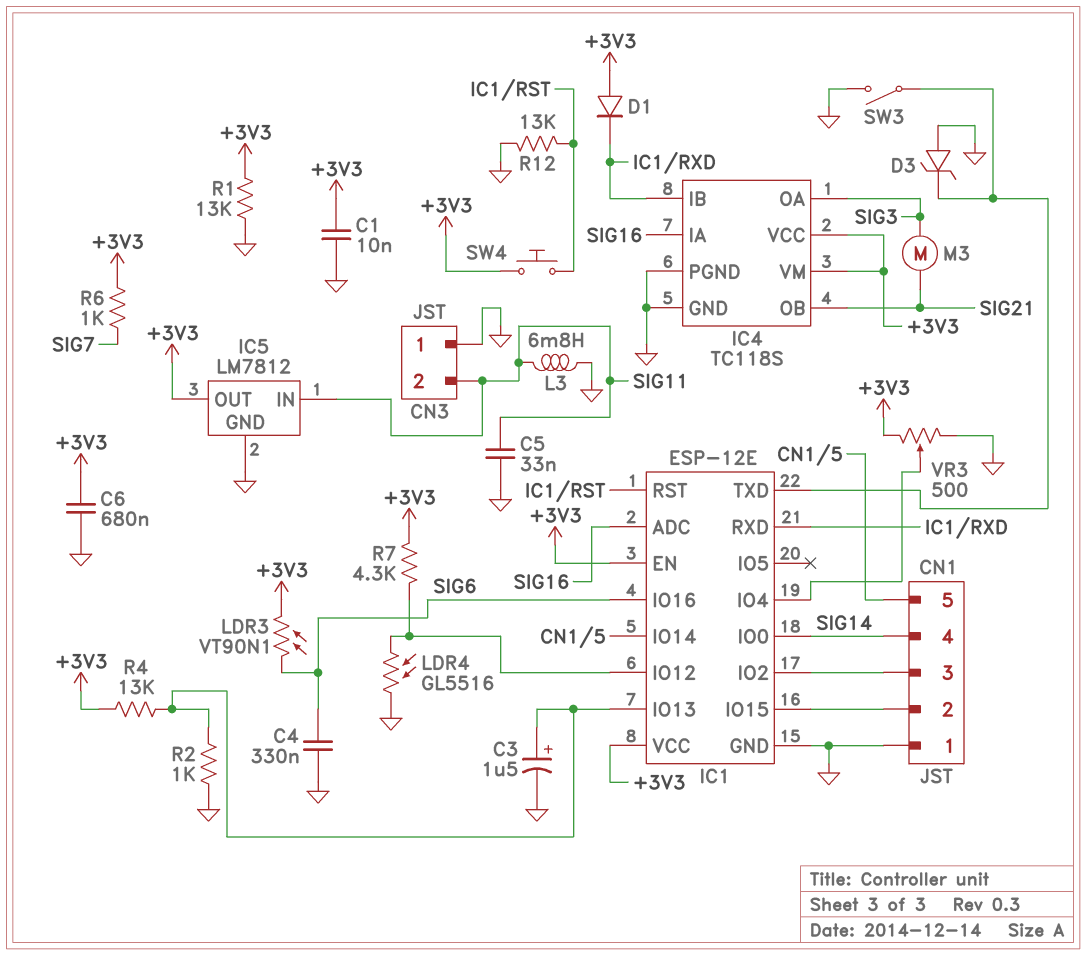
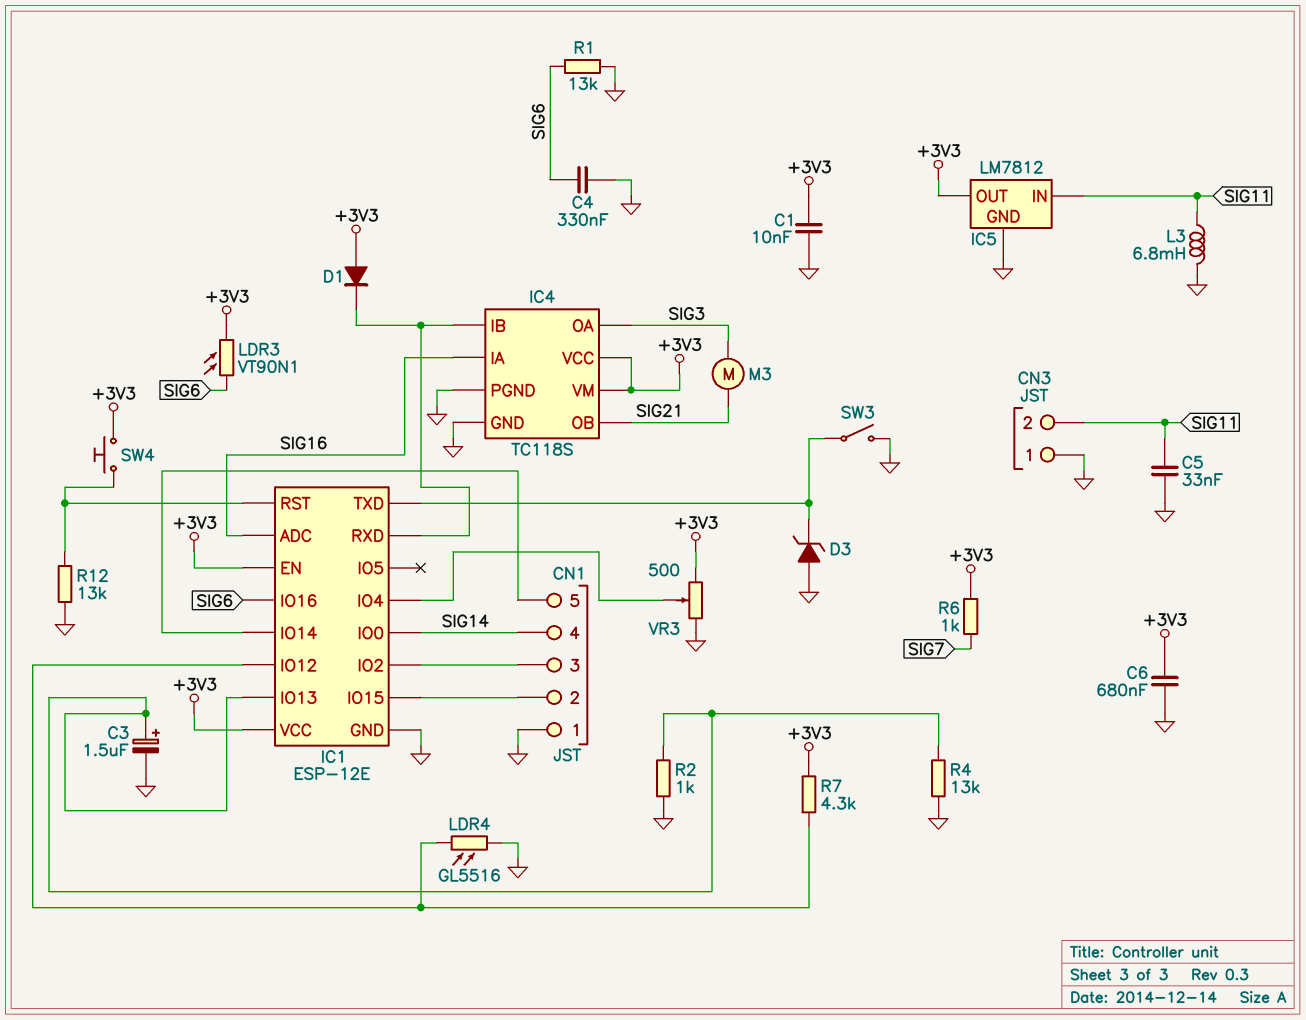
R1: 13k (+3V3, GND) -> 13k (GND, SIG6)
R4: 13k (+3V3, IC1/IO13) -> 13k (GND, IC1/IO13)

